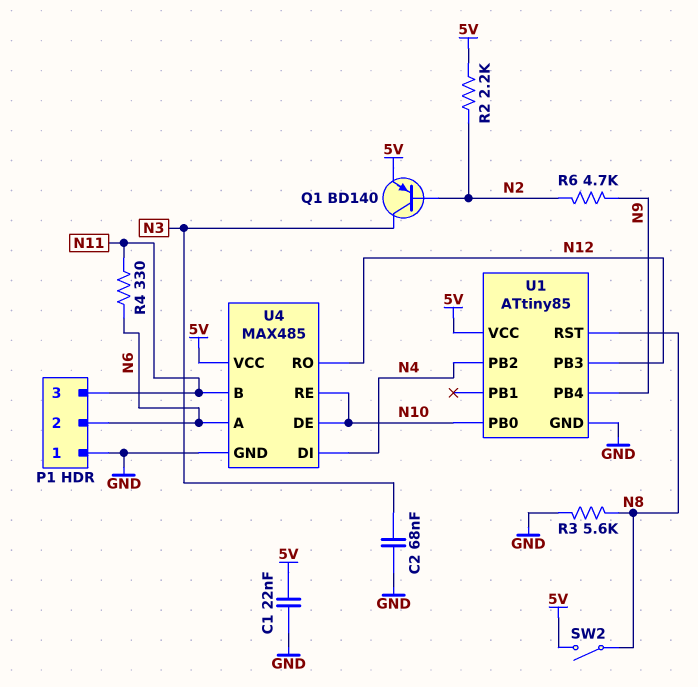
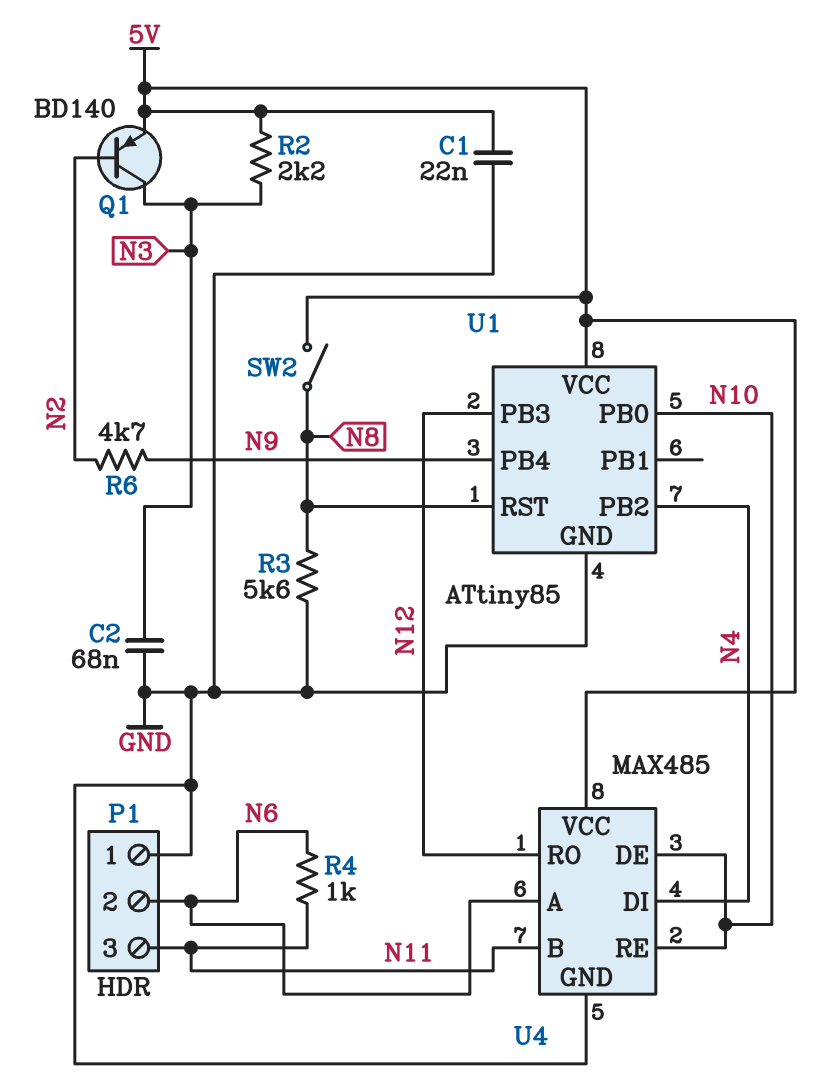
R2: 2.2k (5V, N2) -> 2.2k (5V, N3)
R4: 330 (N6, N11) -> 1k (N6, N11)

